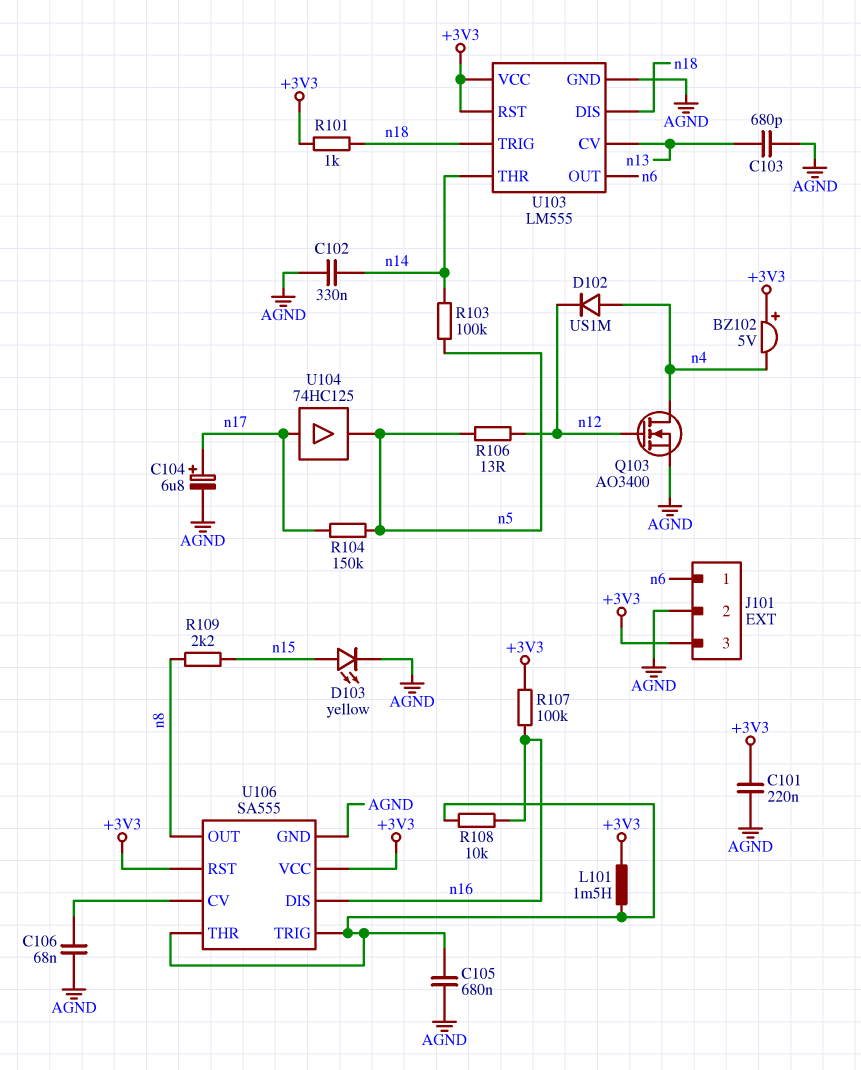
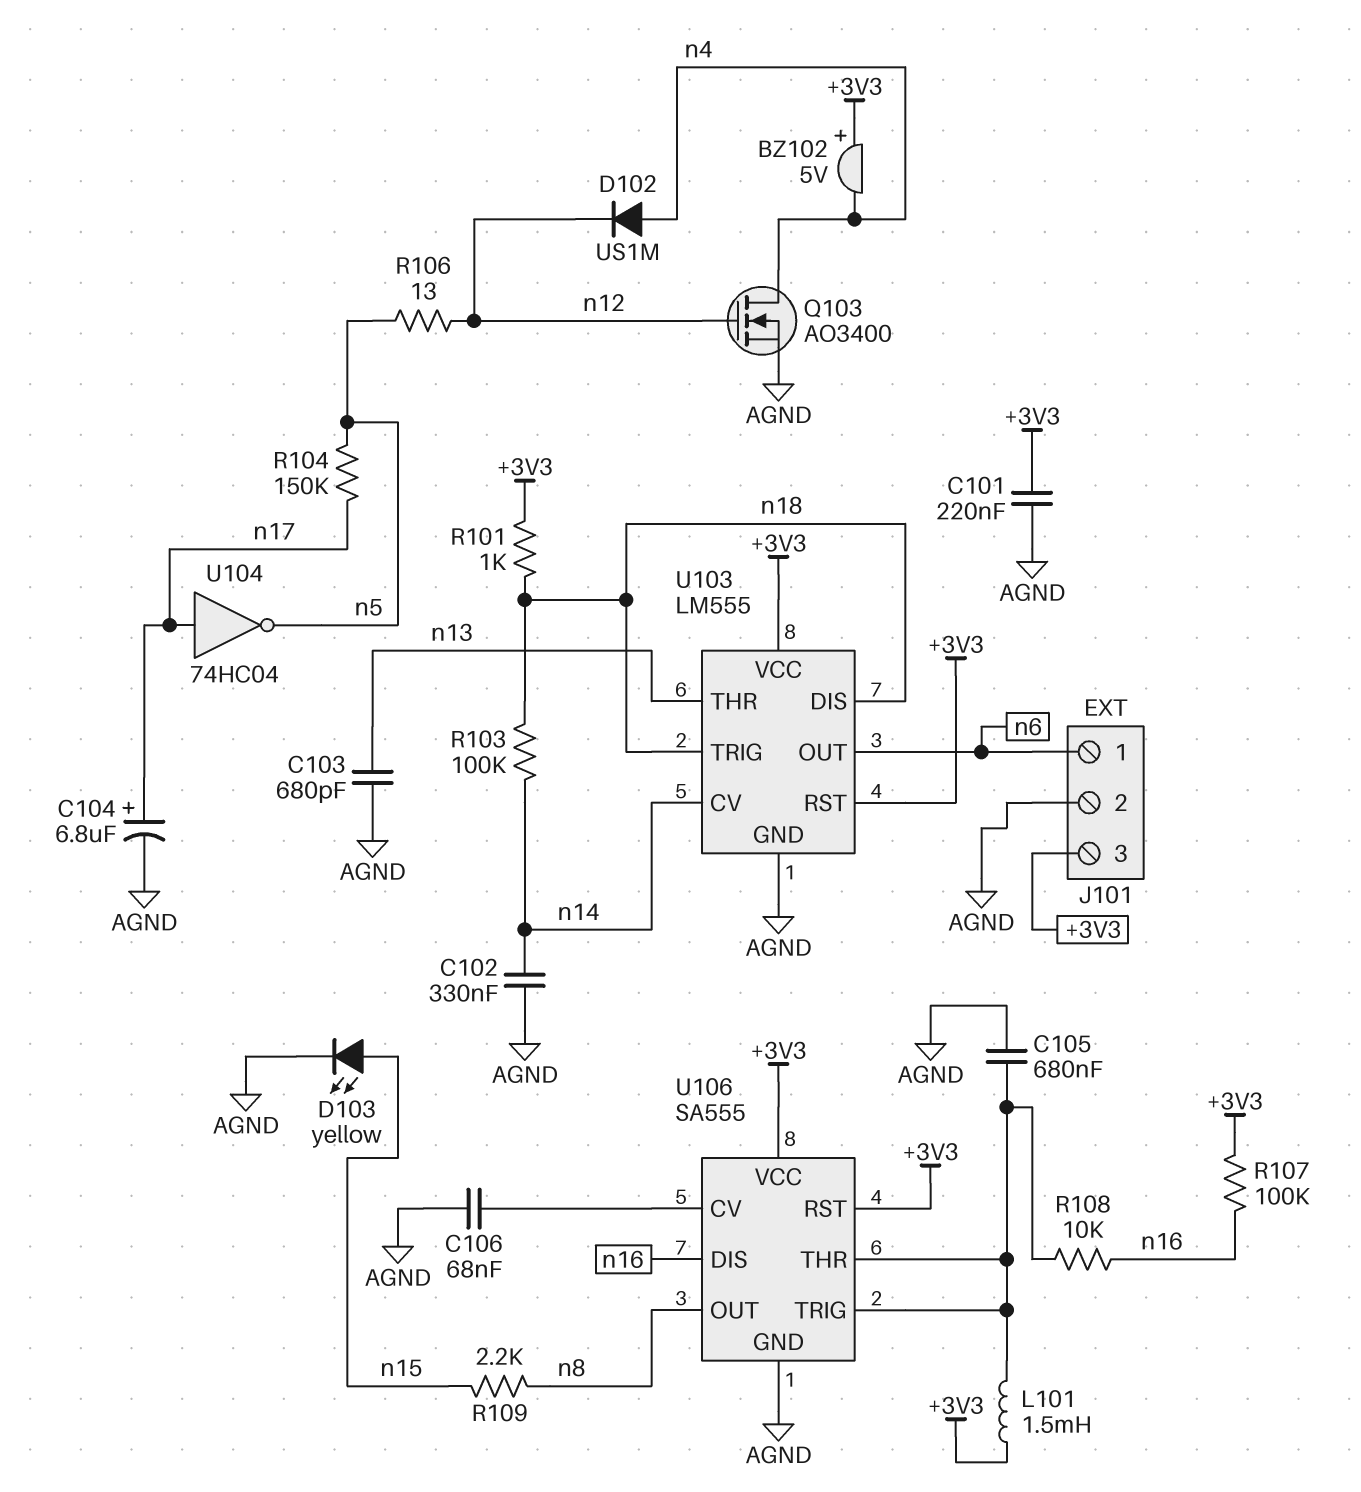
R103: 100k (n5, n14) -> 100k (n14, n18)
U103 pin CV: n13 -> n14
U103 pin THR: n14 -> n13
U104: buffer 74HC125 (in n17, out n5) -> NOT 74HC04 (in n17, out n5)

